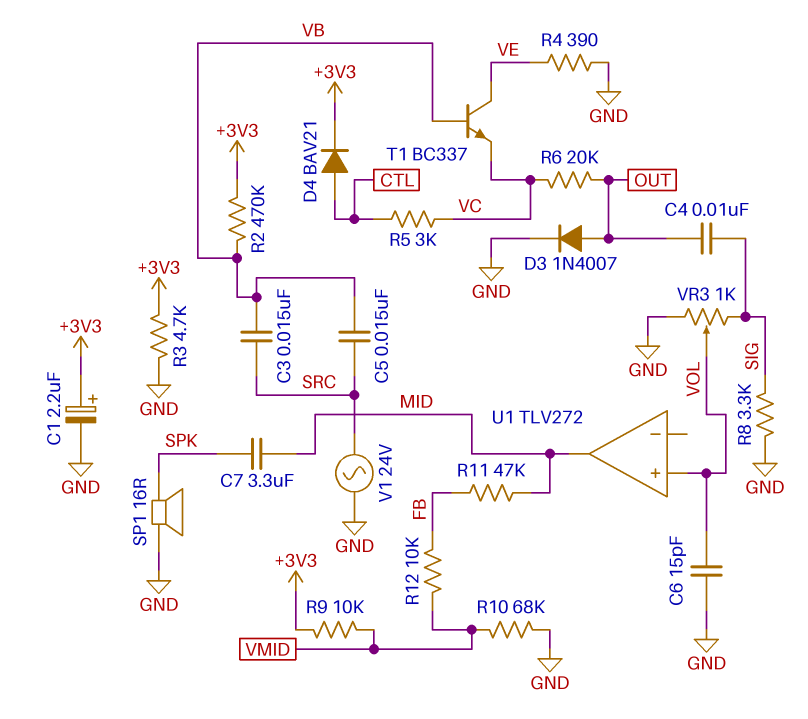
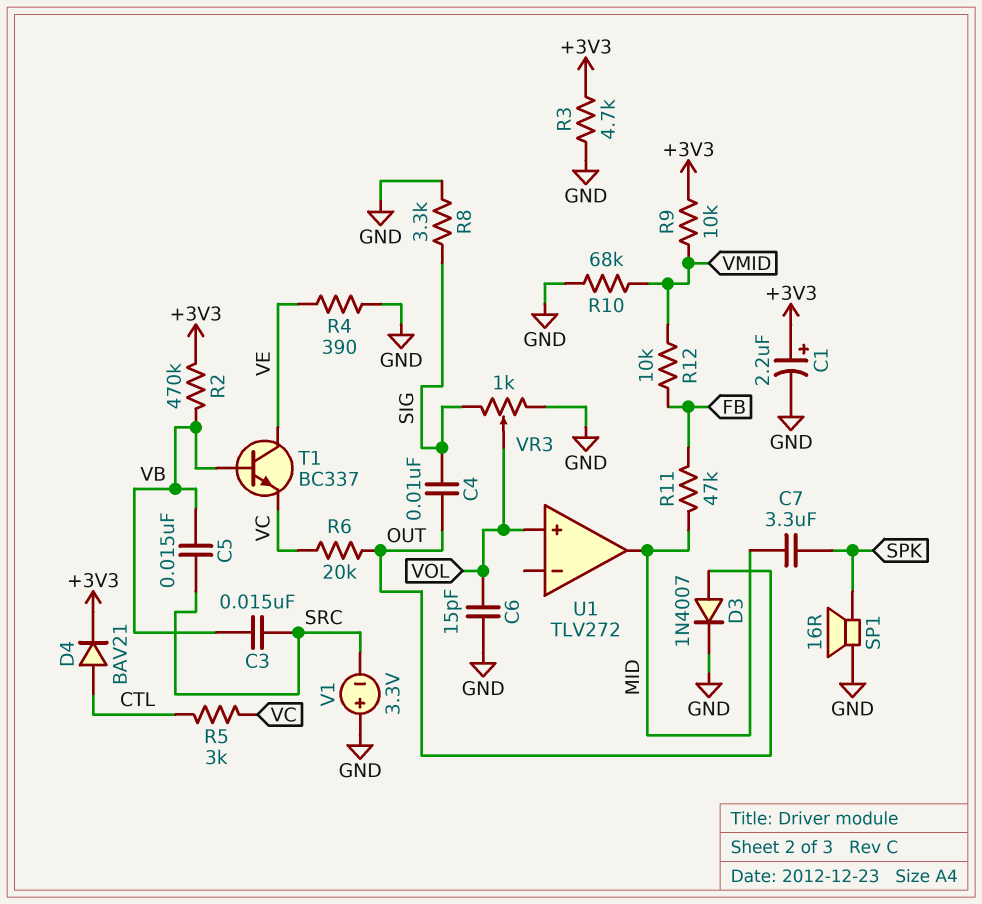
V1: AC 24V (GND, SRC) -> 3.3V (plus GND, minus SRC)

